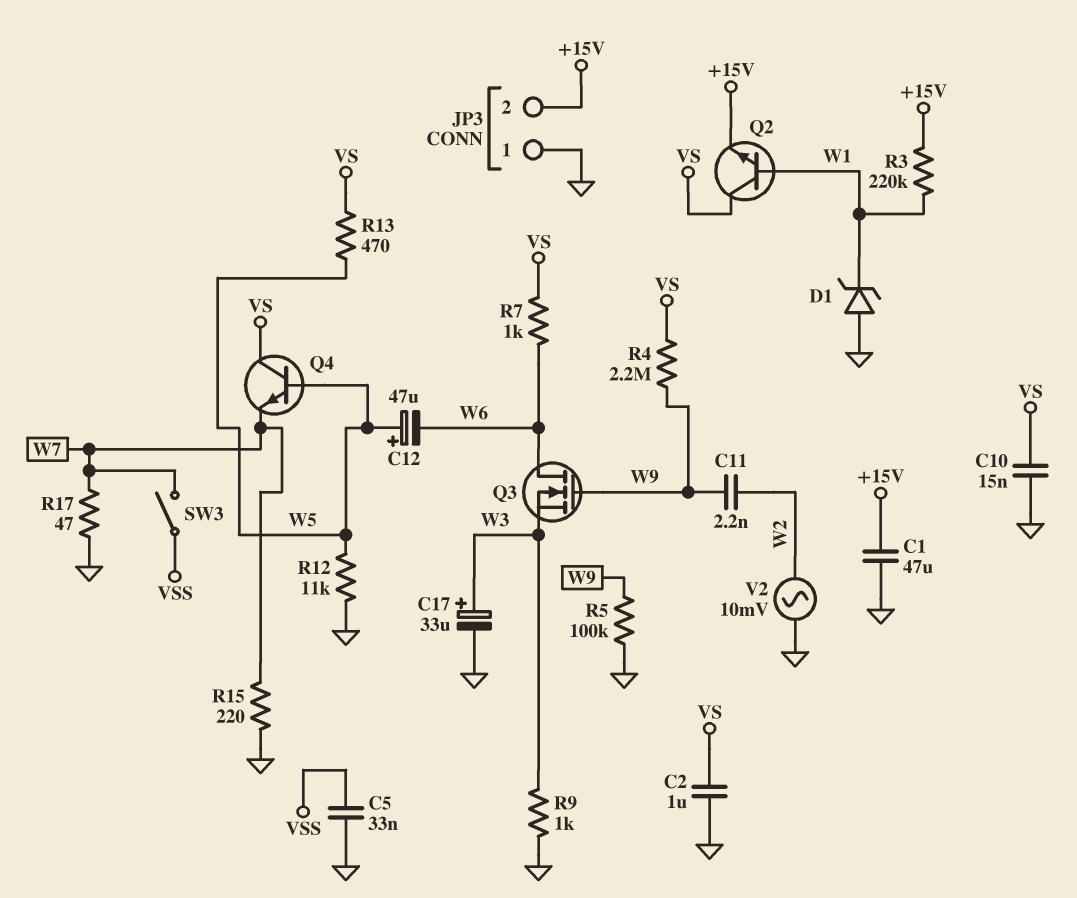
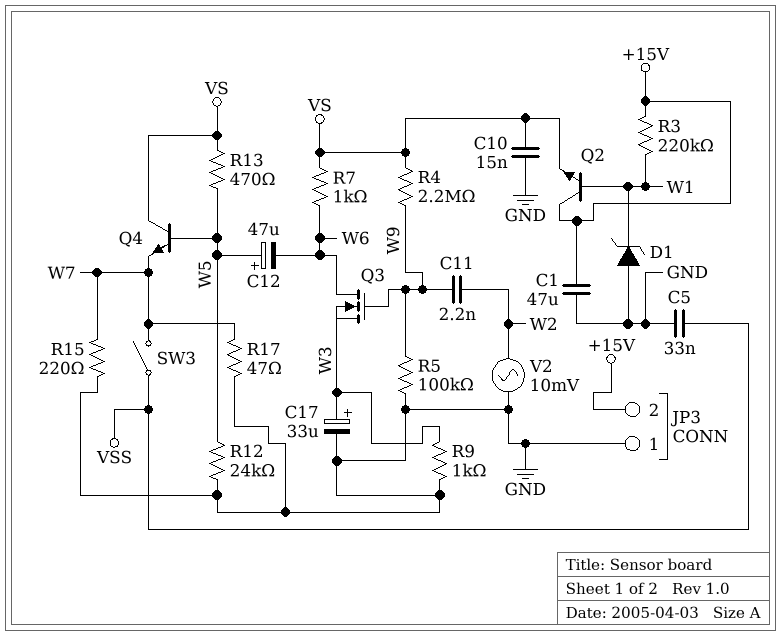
C2: 1uF (GND, VS) -> none
Q2: NPN (B W1, C VS, E +15V) -> NPN (B W1, C +15V, E VS)
R12: 11k (GND, W5) -> 24k (GND, W5)

